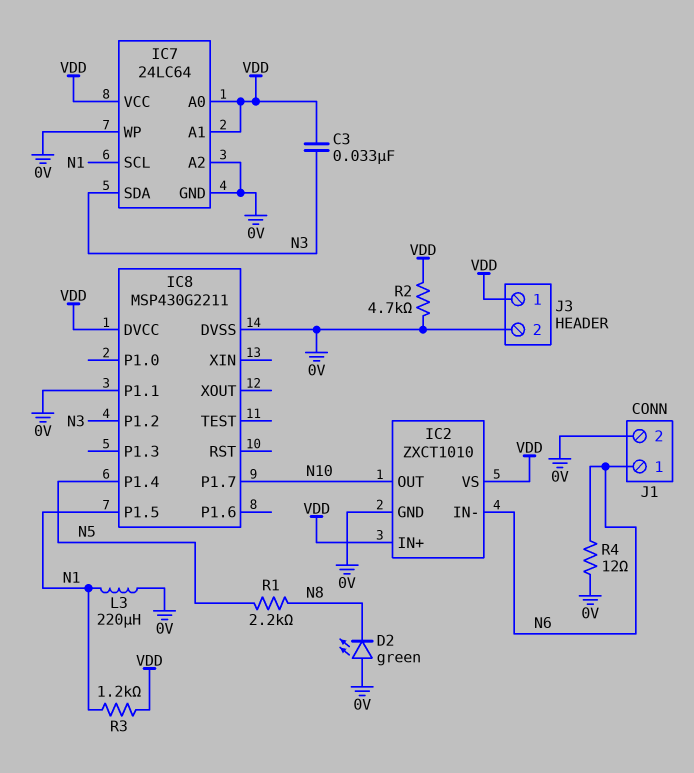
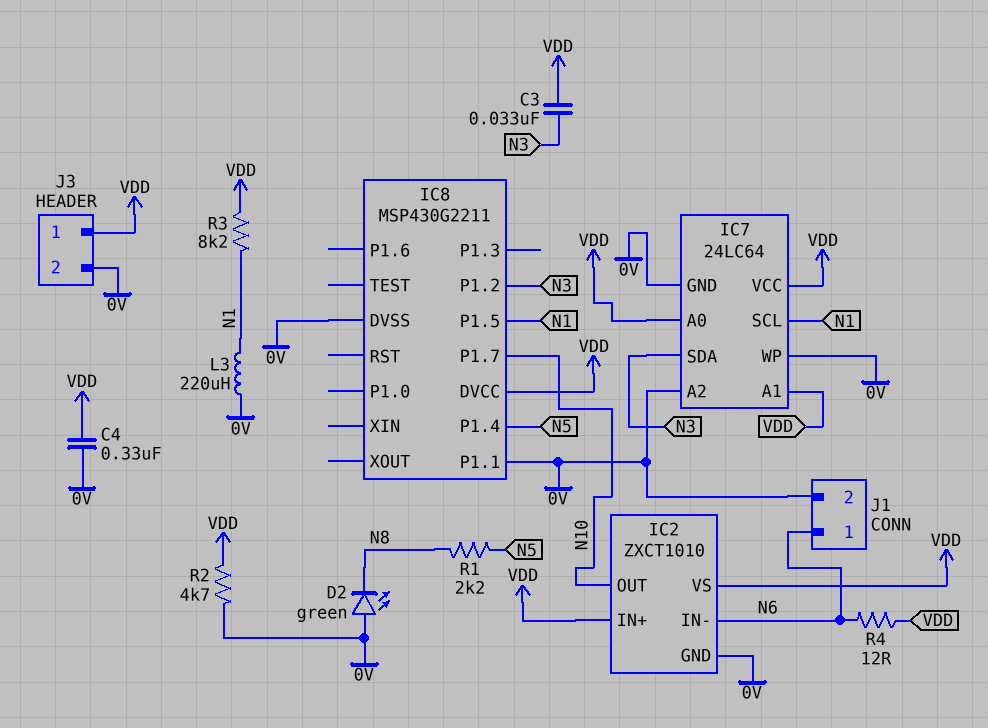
C4: none -> 330nF (0V, VDD)
R3: 1.2k (N1, VDD) -> 8.2k (N1, VDD)
R4: 12 (0V, N6) -> 12 (N6, VDD)

